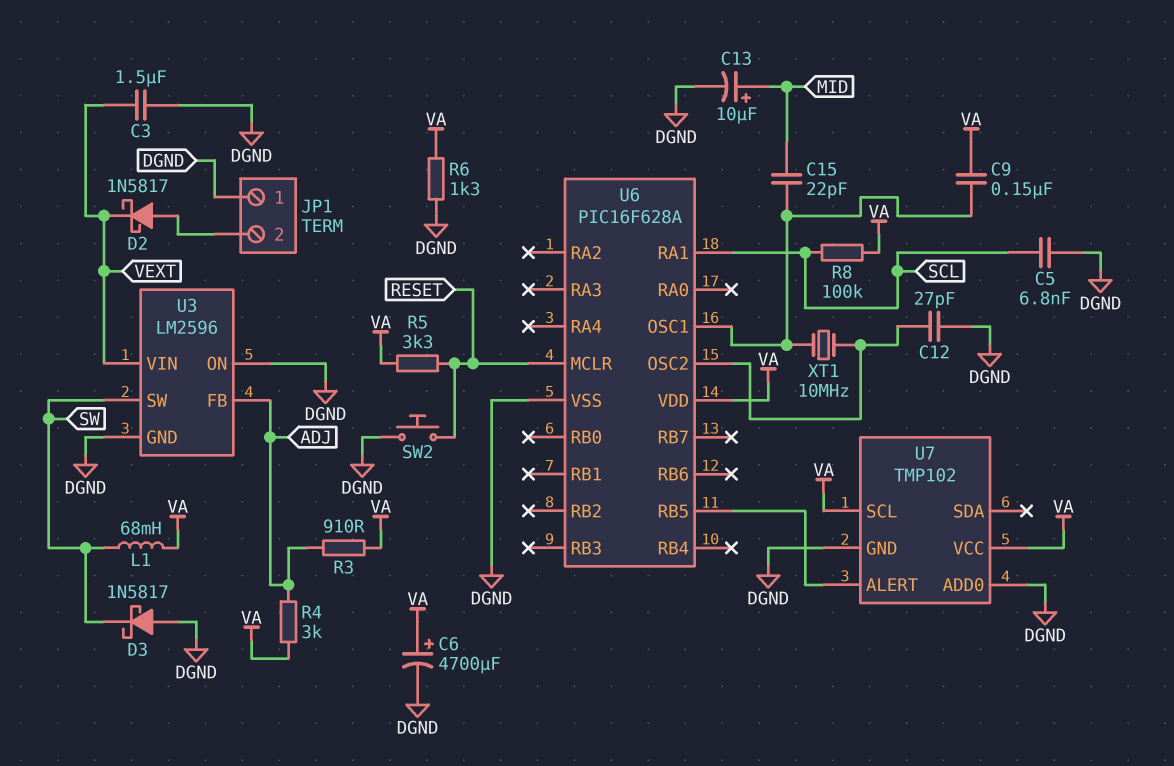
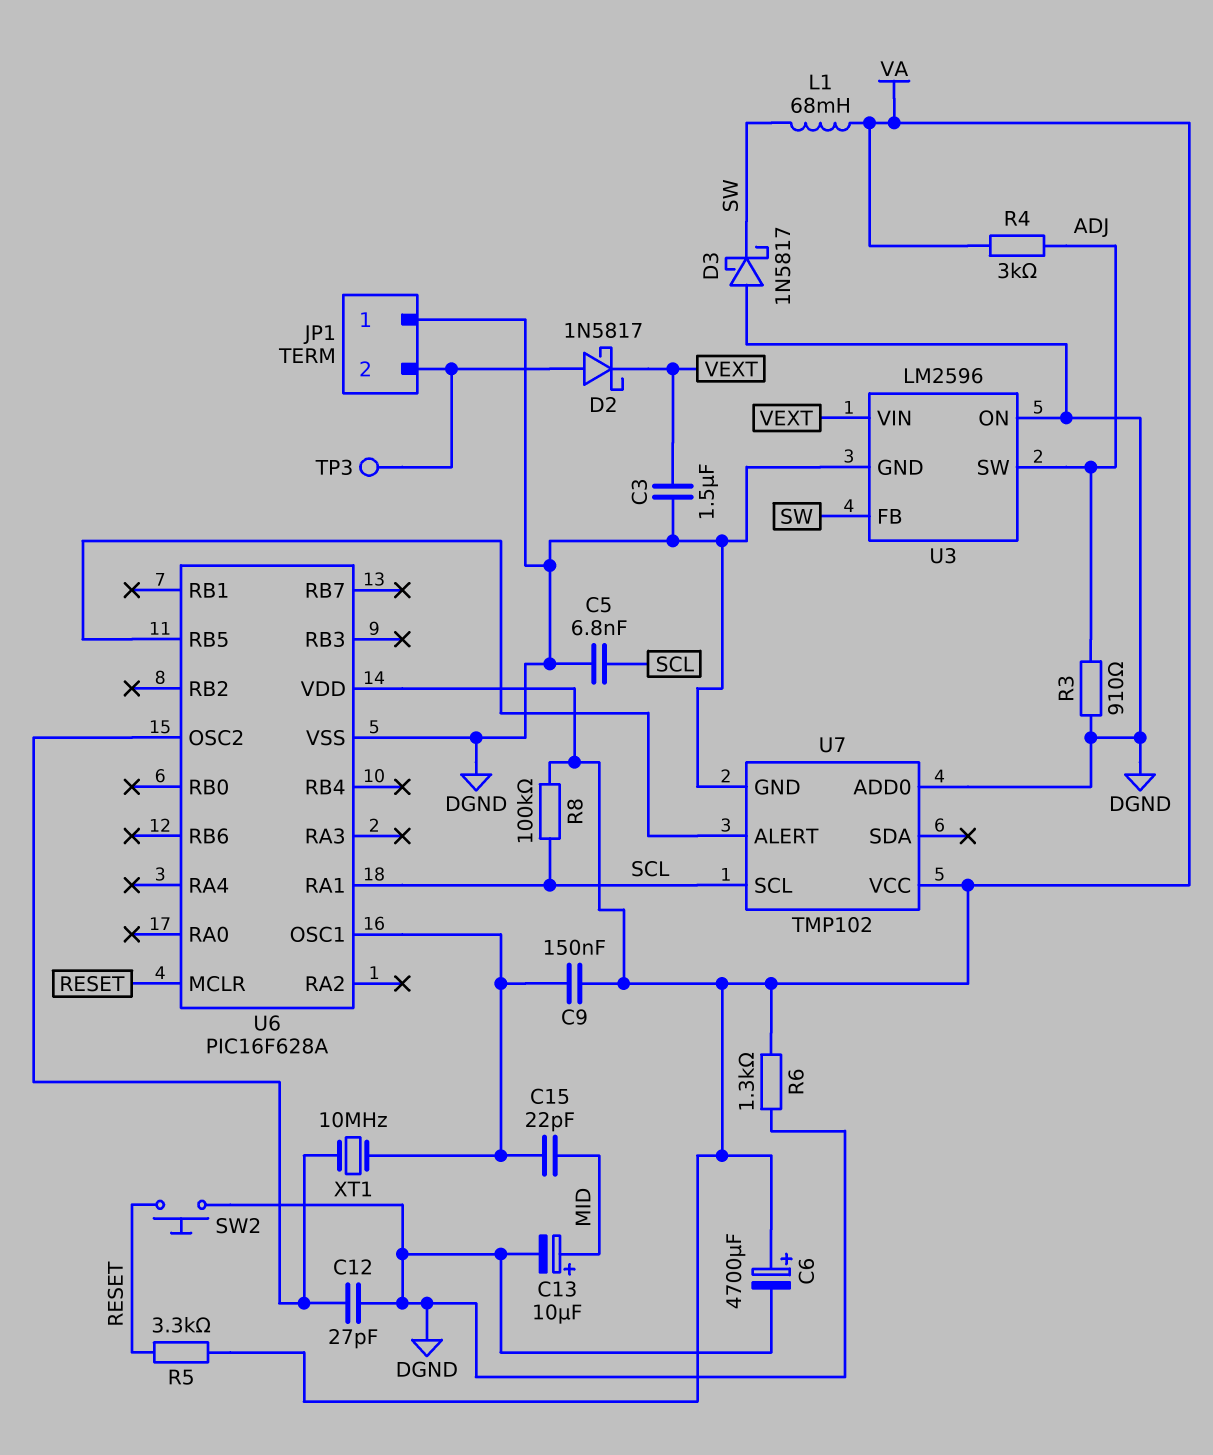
R3: 910 (ADJ, VA) -> 910 (ADJ, DGND)
TP3: none -> test point (JP1/2)
U3 pin FB: ADJ -> SW
U3 pin SW: SW -> ADJ
U7 pin SCL: VA -> SCL

